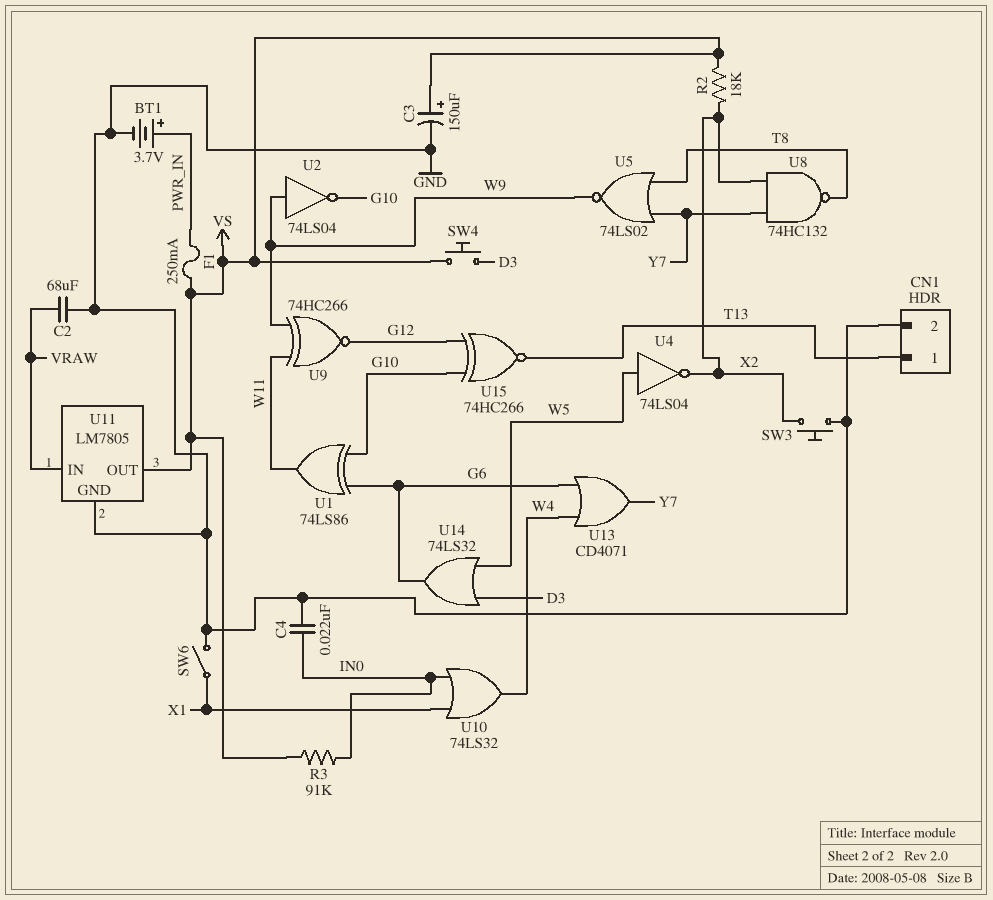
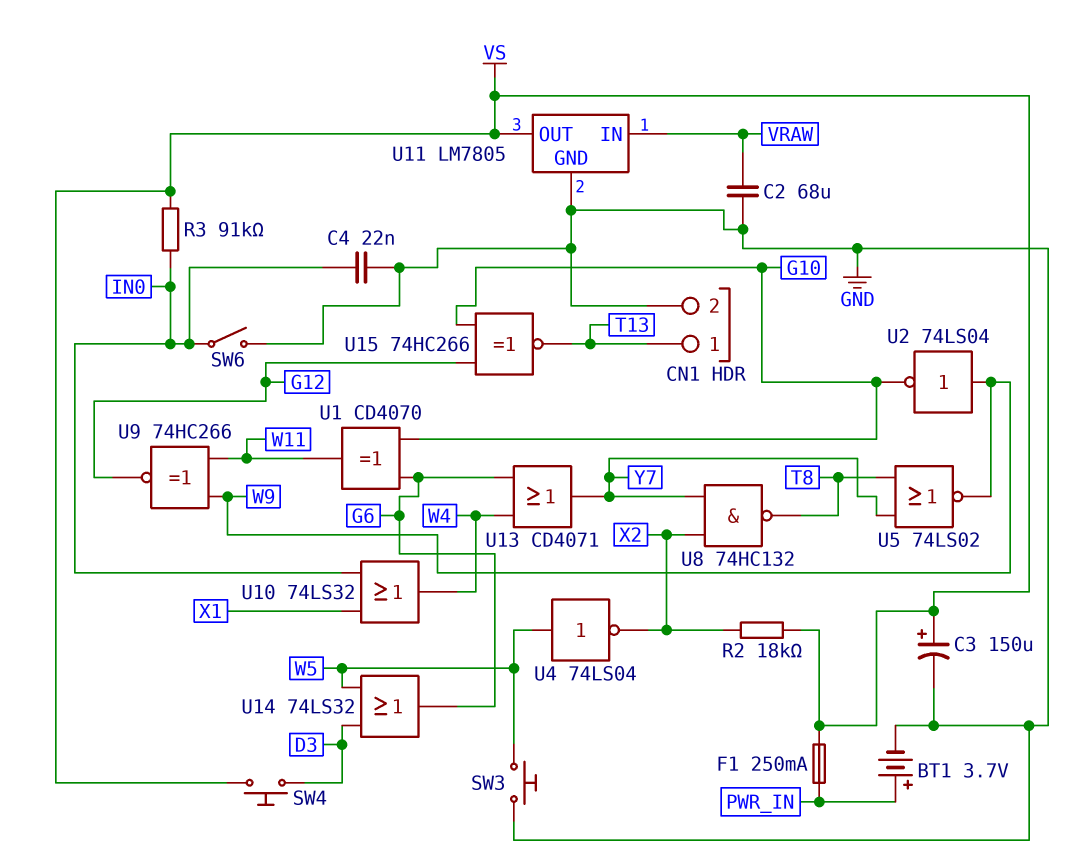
SW3: button (GND, X2) -> button (GND, W5)
SW6: switch (GND, X1) -> switch (GND, IN0)
U1: XOR 74LS86 (in G6, in G10, out W11) -> XOR CD4070 (in G6, in G10, out W11)

